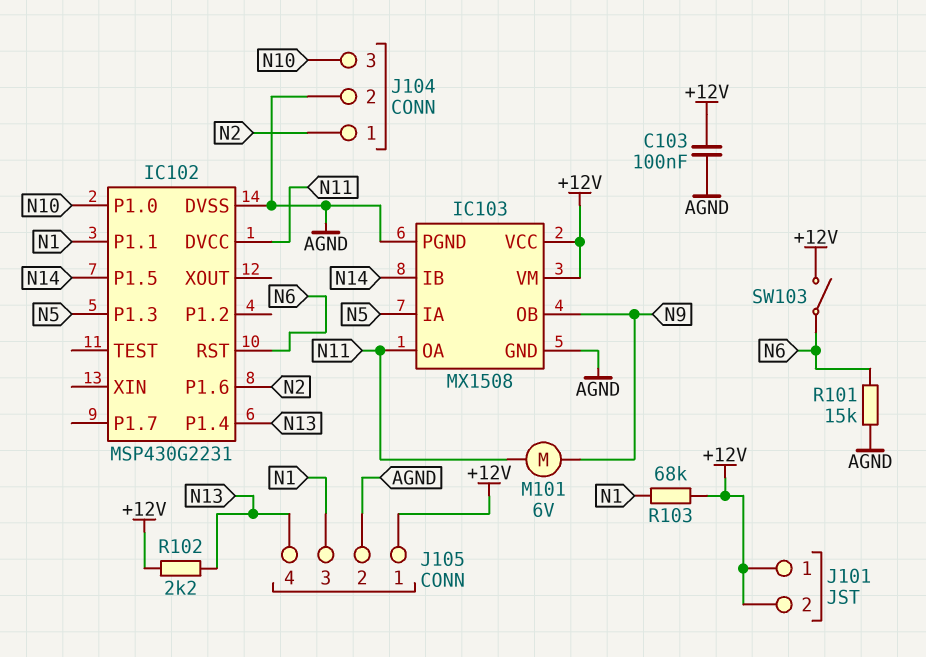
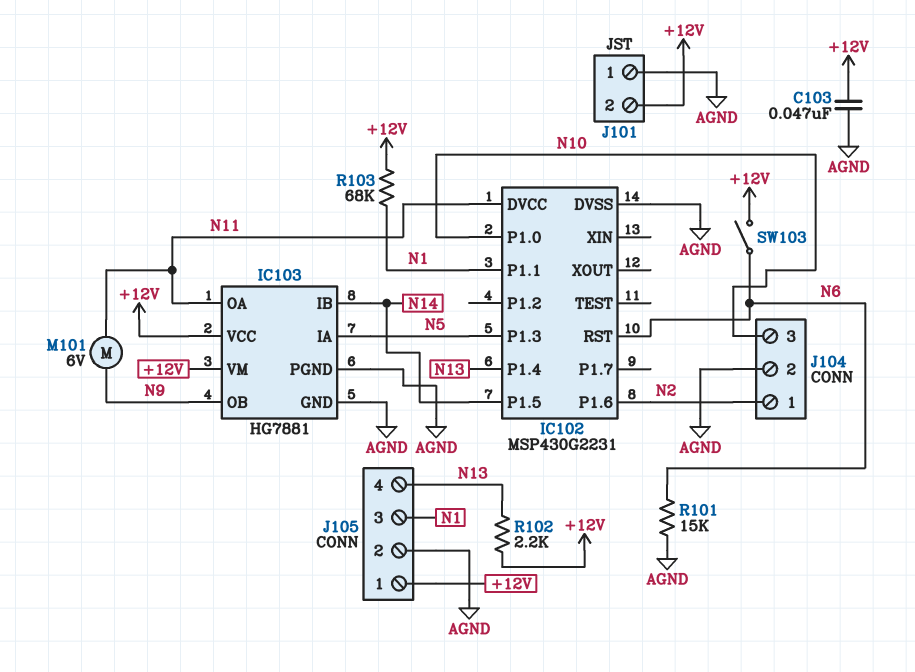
C103: 100nF (+12V, AGND) -> 47nF (+12V, AGND)
IC103: MX1508 -> HG7881
J101 pin 1: +12V -> AGND

